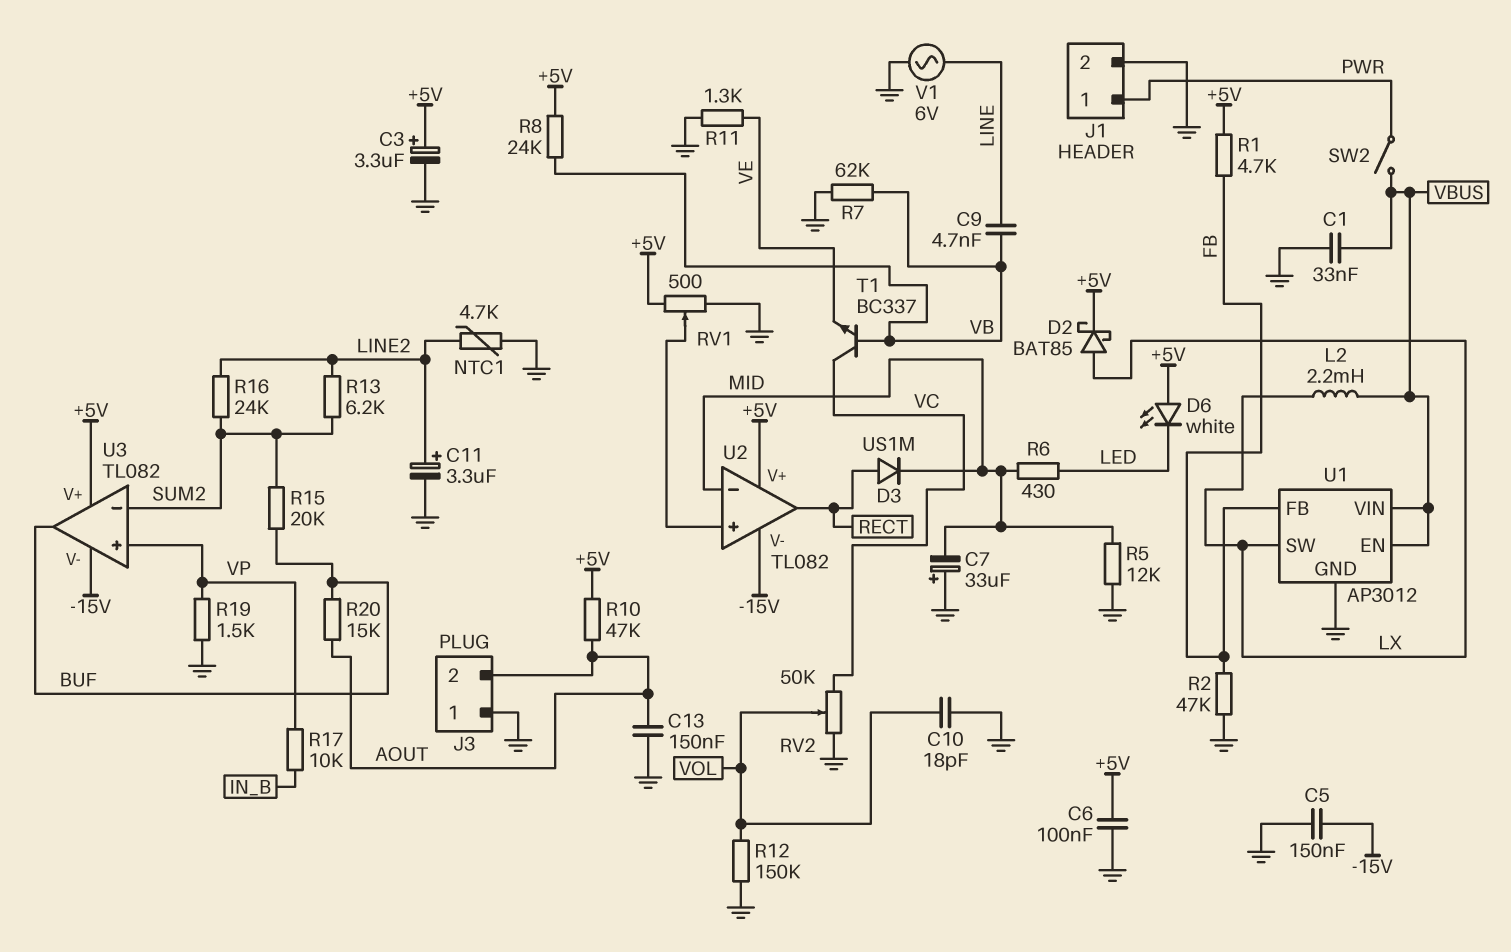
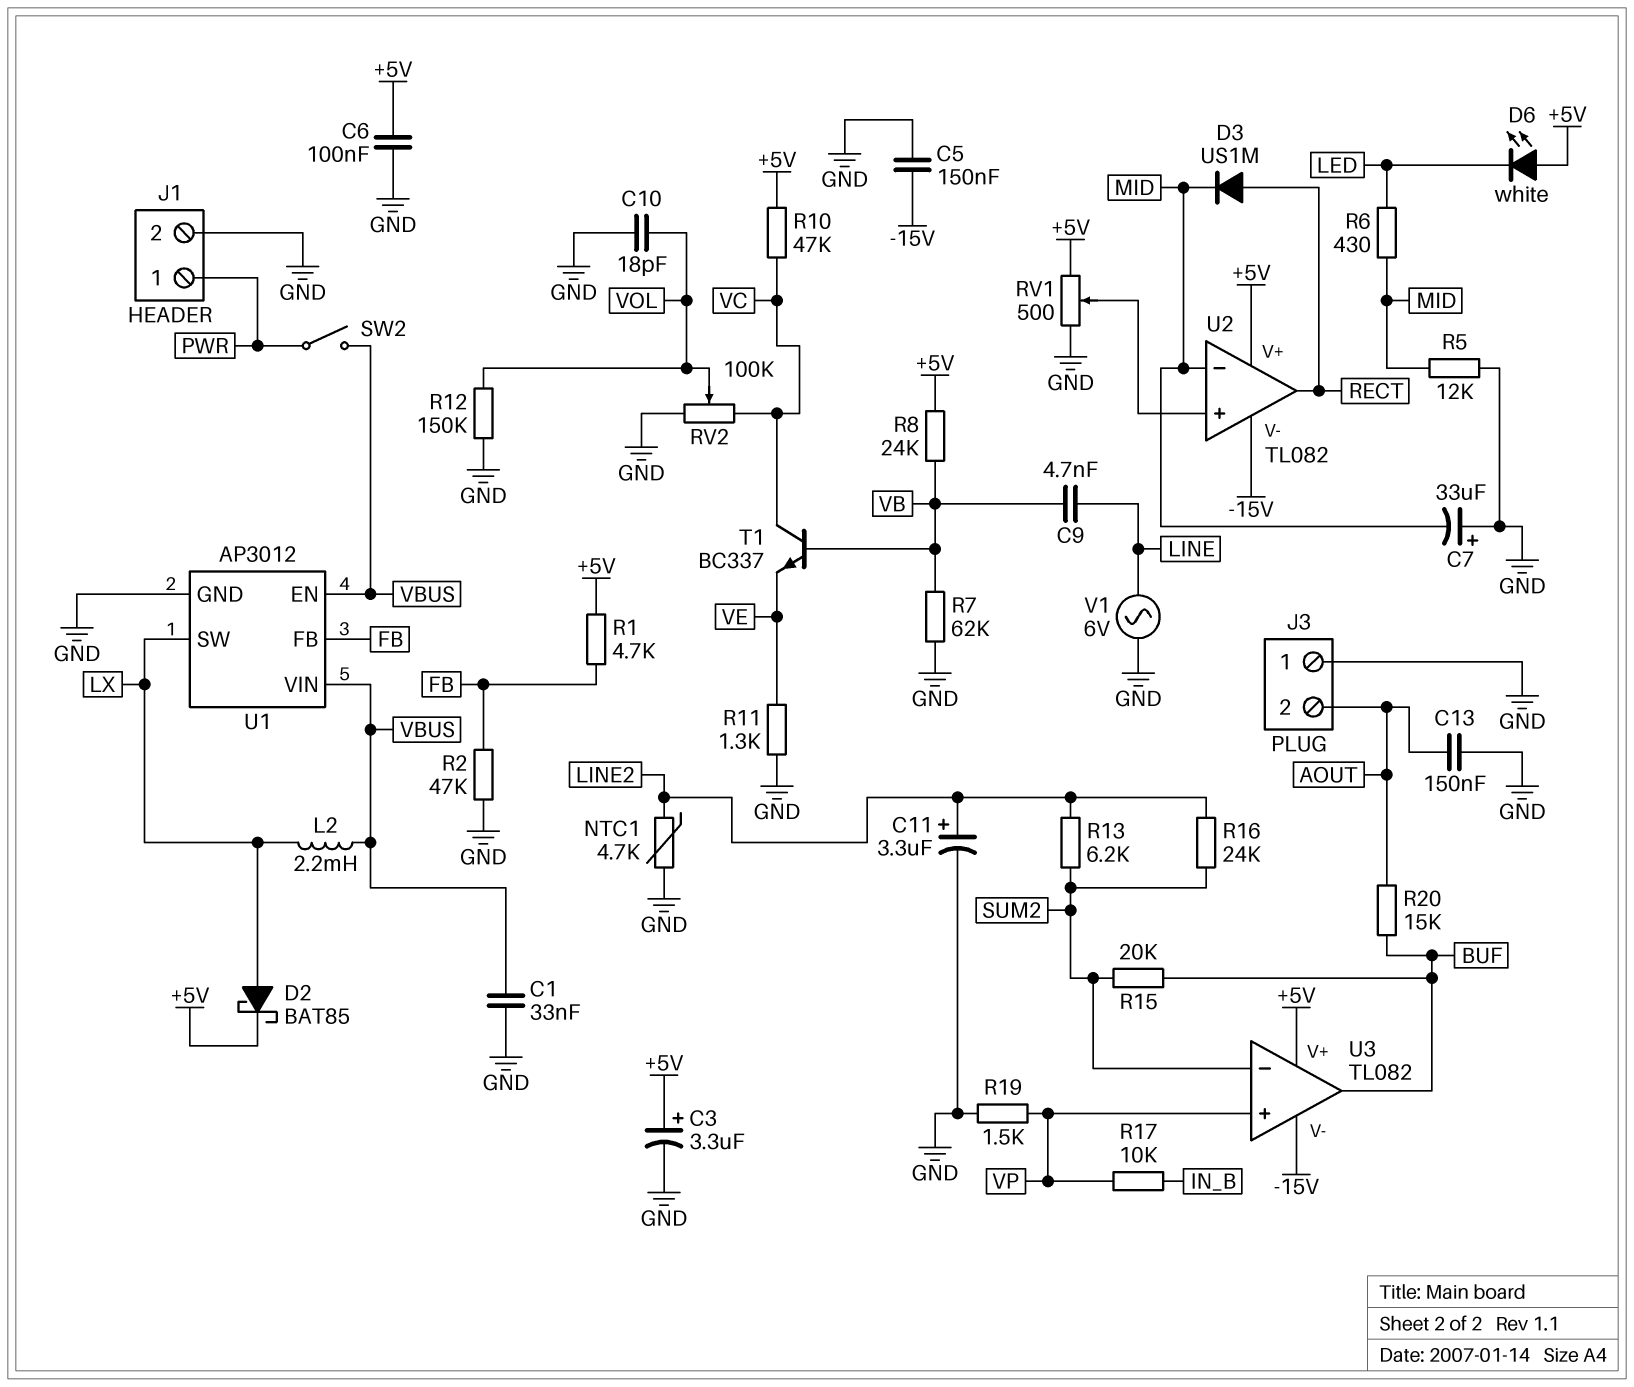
R10: 47k (+5V, AOUT) -> 47k (+5V, VC)
RV2: 50k (GND, VC, wiper VOL) -> 100k (GND, VC, wiper VOL)

